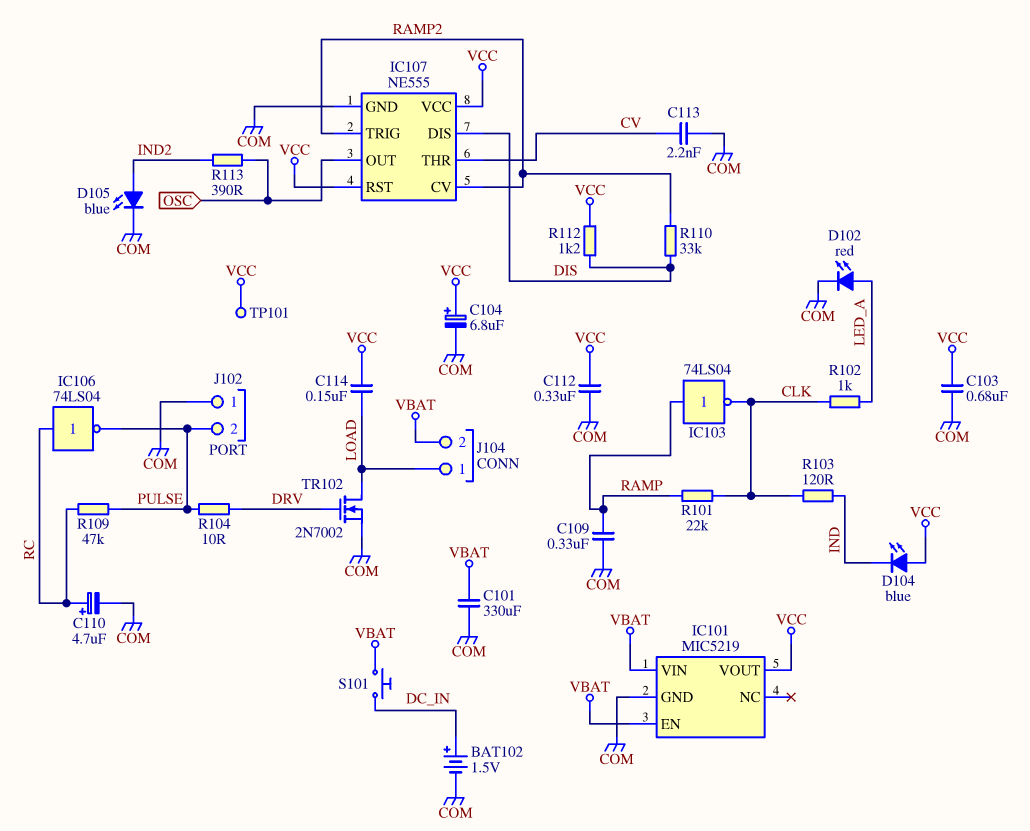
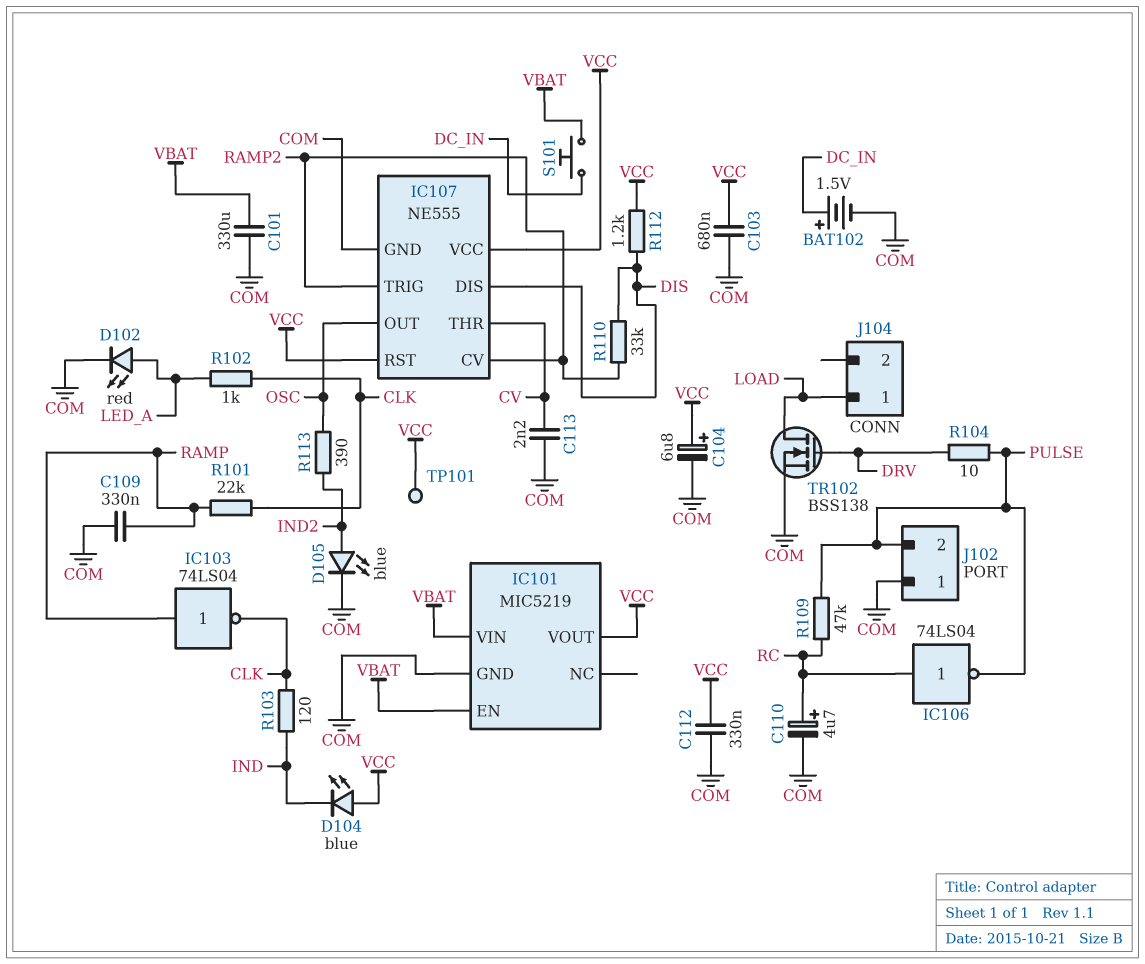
C114: 150nF (LOAD, VCC) -> none
J104 pin 2: VBAT -> none
TR102: NMOS 2N7002 (G DRV, D LOAD, S COM) -> NMOS BSS138 (G DRV, D LOAD, S COM)

